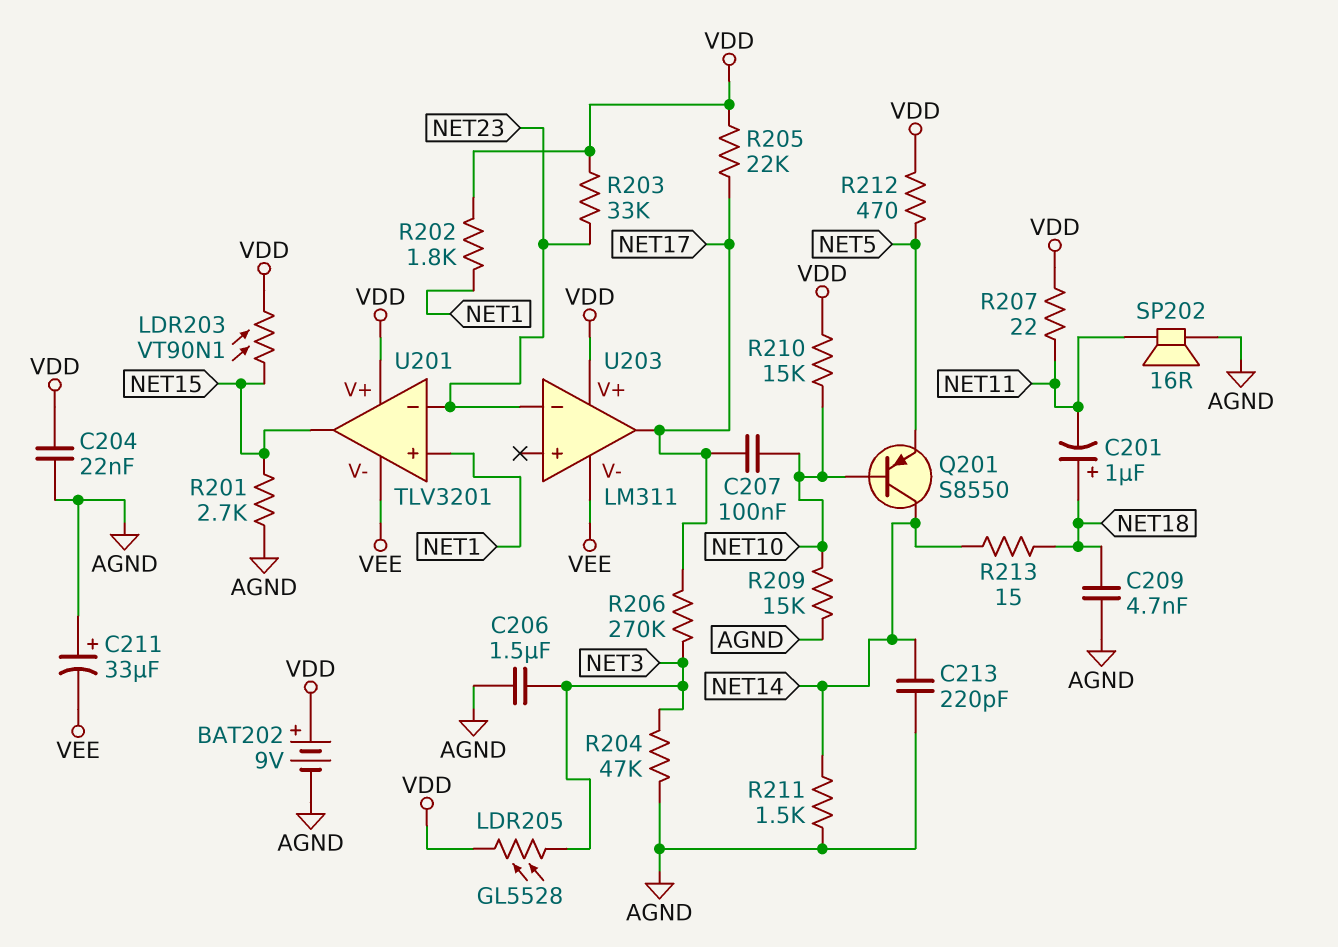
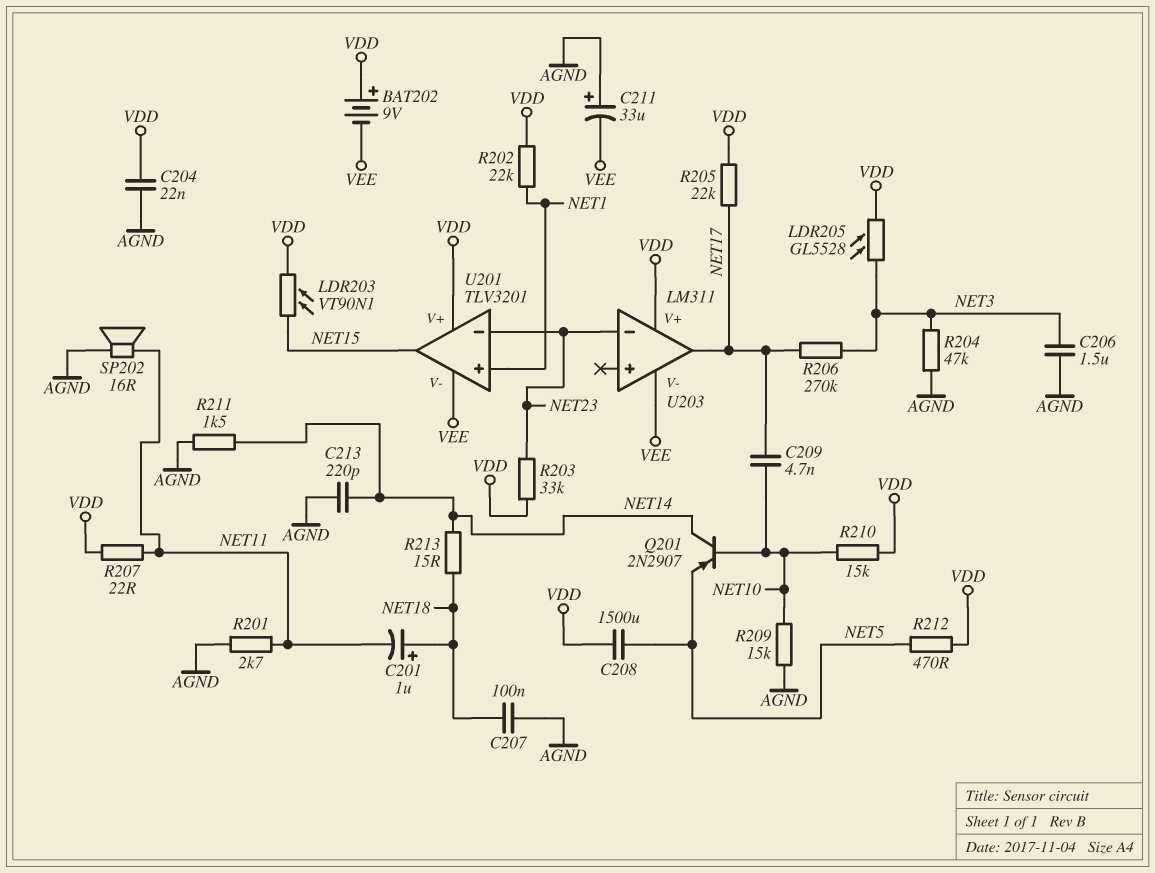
BAT202: 9V (plus VDD, minus AGND) -> 9V (plus VDD, minus VEE)
C207: 100nF (NET10, NET17) -> 100nF (AGND, NET18)
C208: none -> 1500uF (NET5, VDD)
C209: 4.7nF (AGND, NET18) -> 4.7nF (NET10, NET17)
Q201: PNP S8550 (B NET10, C NET14, E NET5) -> PNP 2N2907 (B NET10, C NET14, E NET5)
R201: 2.7k (AGND, NET15) -> 2.7k (AGND, NET11)
R202: 1.8k (NET1, VDD) -> 22k (NET1, VDD)

